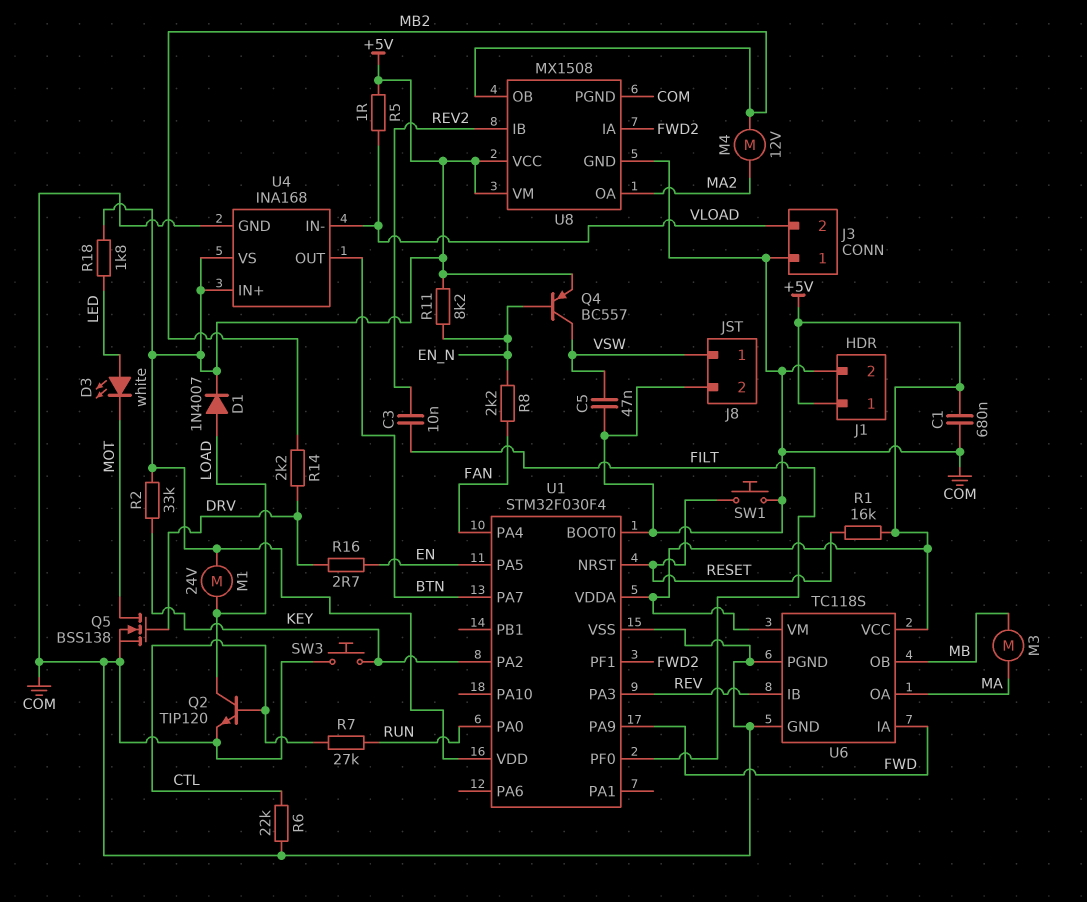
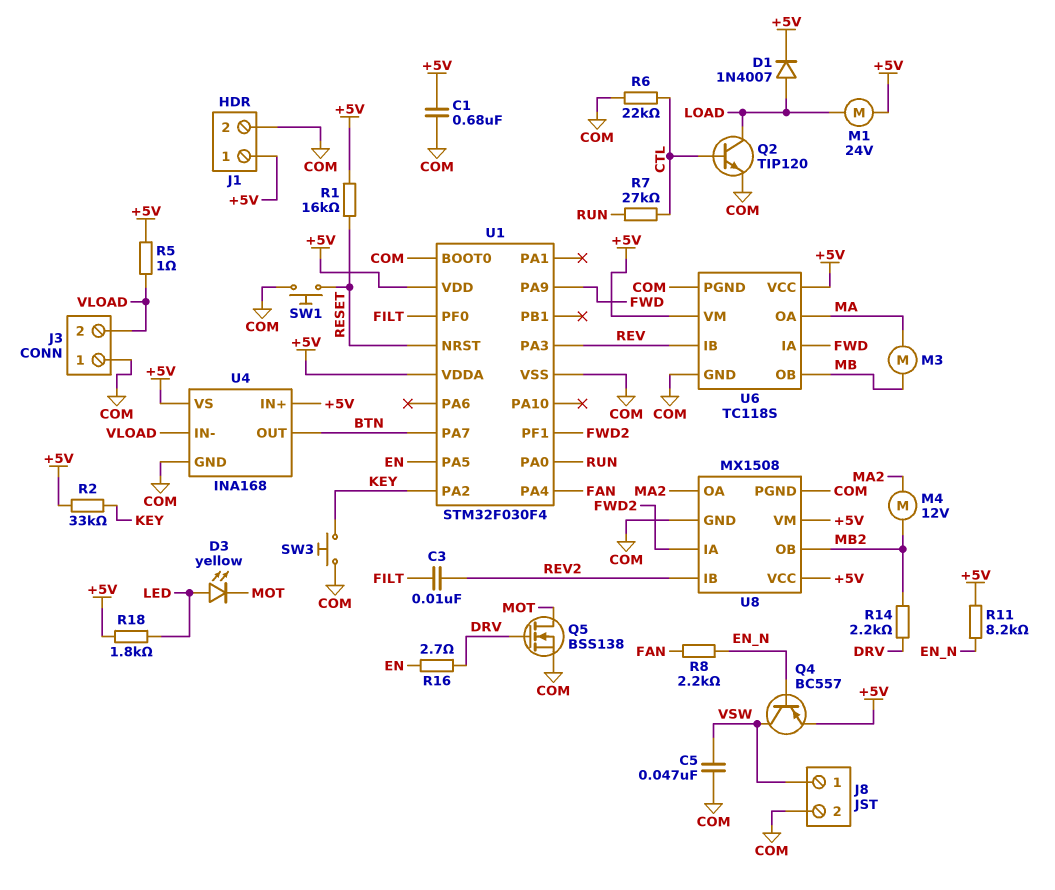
D3: LED white (A LED, K MOT) -> LED yellow (A LED, K MOT)

